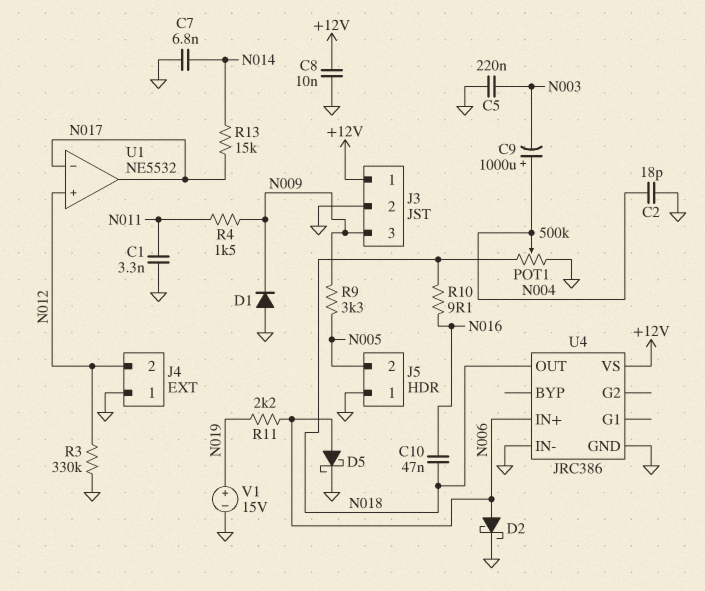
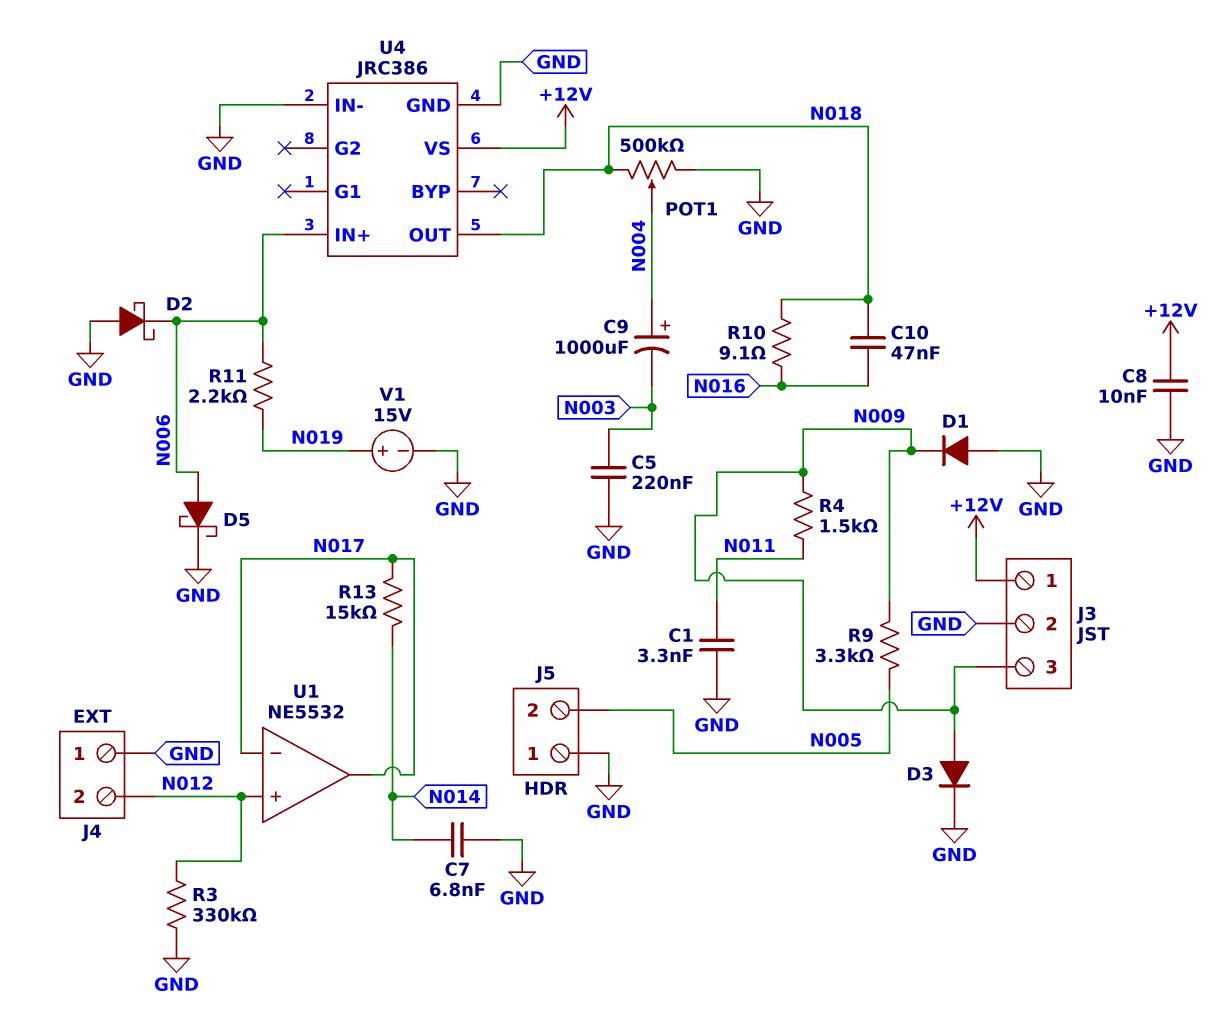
C2: 18pF (GND, N004) -> none
D2: schottky (A N006, K GND) -> schottky (A GND, K N006)
D3: none -> diode (A N009, K GND)

